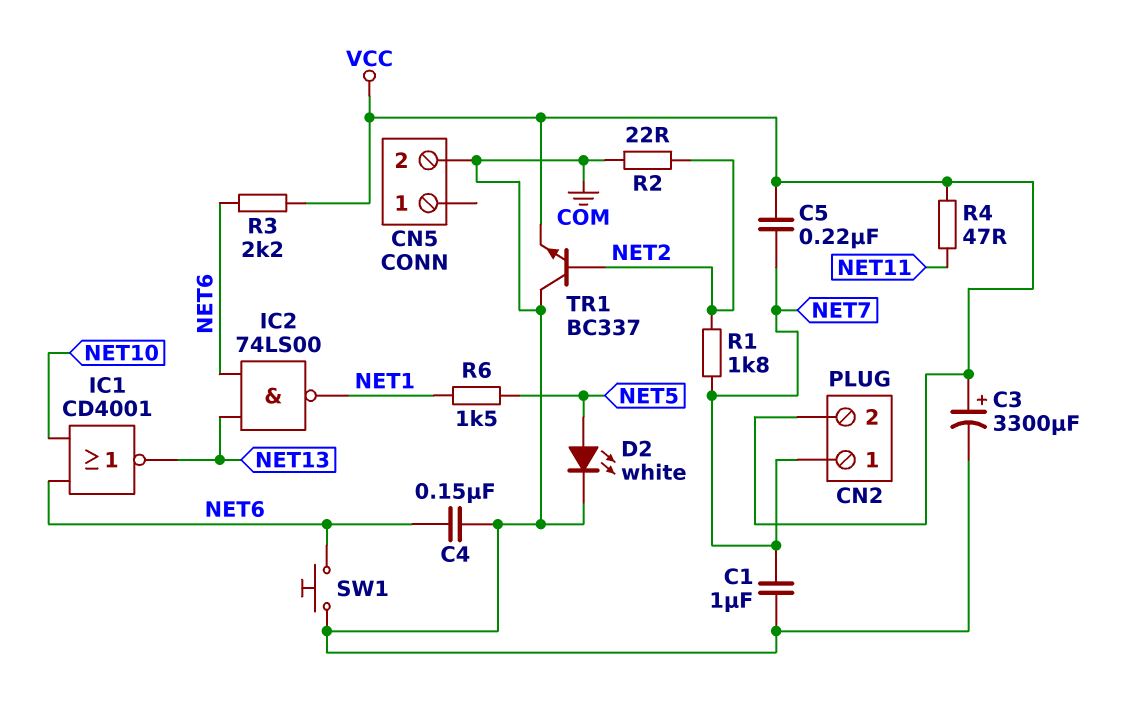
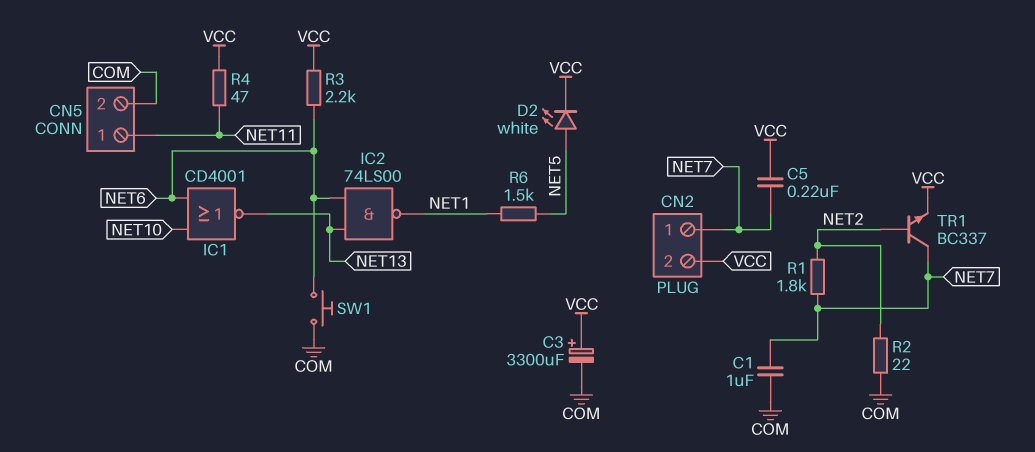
C4: 150nF (COM, NET6) -> none
CN5 pin 1: none -> NET11
D2: LED white (A NET5, K COM) -> LED white (A NET5, K VCC)
TR1: NPN BC337 (B NET2, C COM, E VCC) -> NPN BC337 (B NET2, C NET7, E VCC)

